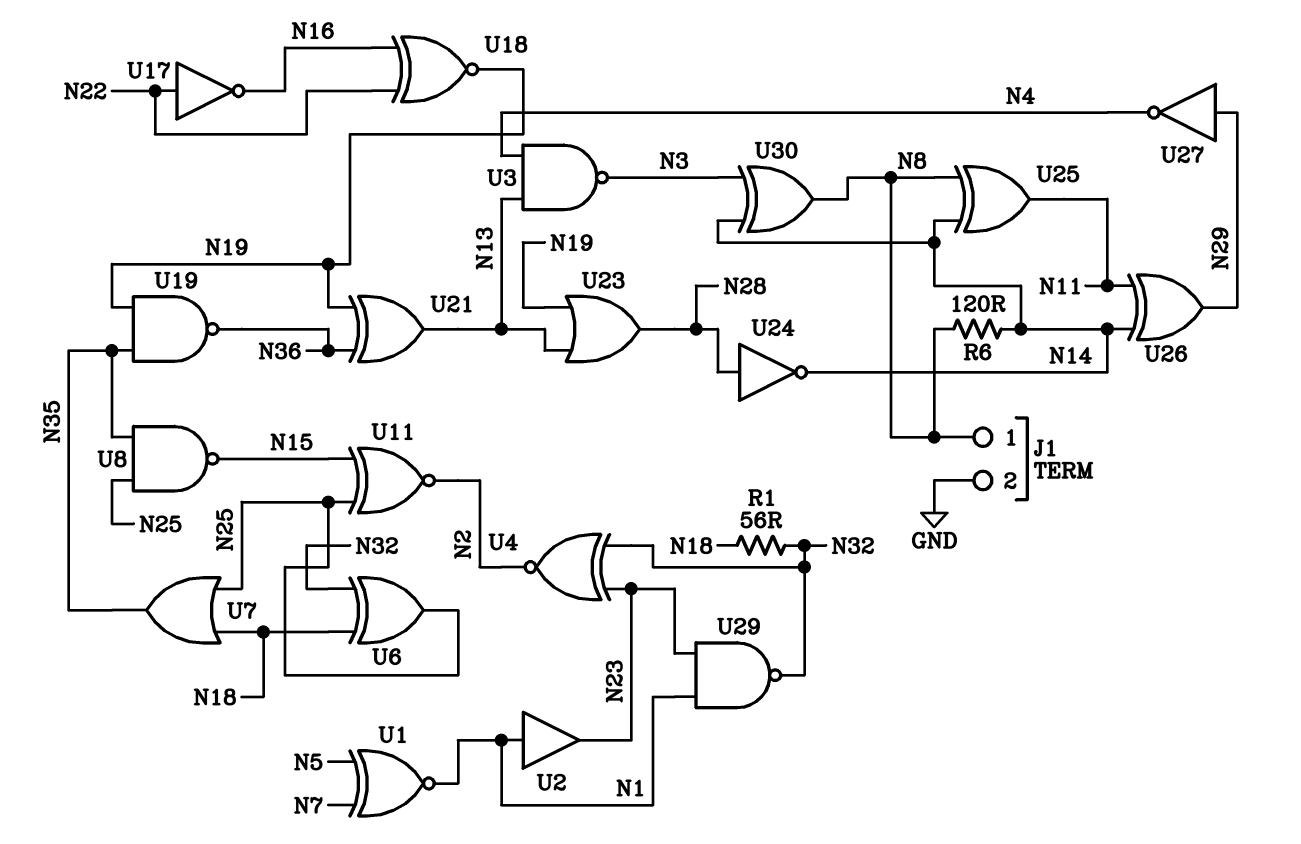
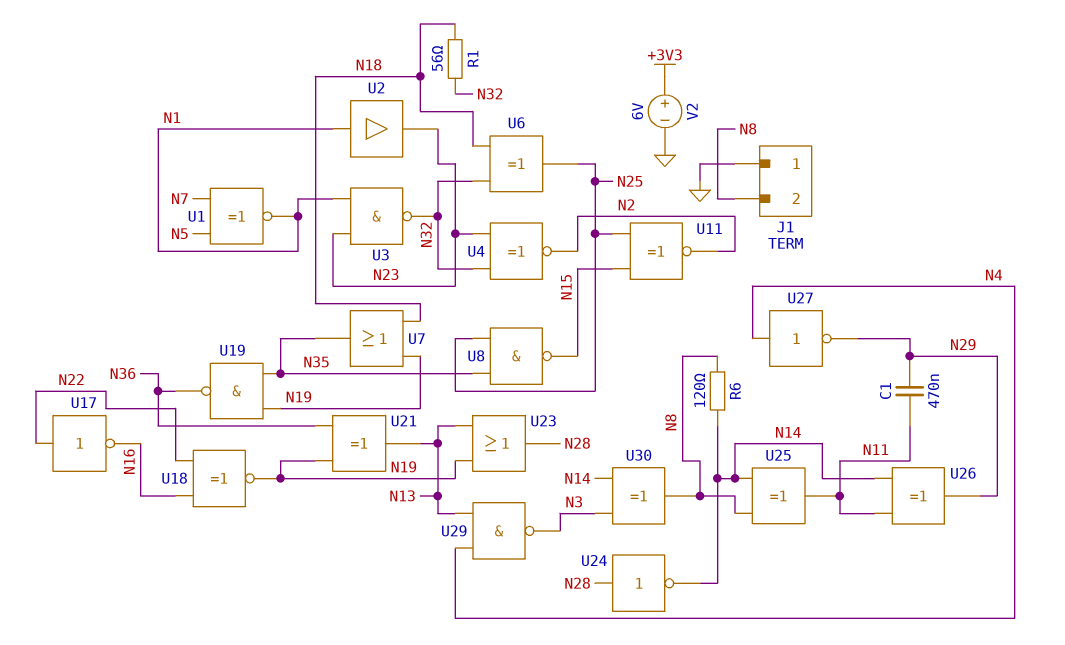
C1: none -> 470nF (N11, N29)
J1 pin 1: N8 -> GND
J1 pin 2: GND -> N8
U3: NAND (in N4, in N13, out N3) -> NAND (in N1, in N23, out N32)
U7: OR (in N18, in N25, out N35) -> OR (in N18, in N19, out N35)
U27: NOT (in N29, out N4) -> NOT (in N4, out N29)
U29: NAND (in N1, in N23, out N32) -> NAND (in N4, in N13, out N3)
V2: none -> 6V (plus +3V3, minus GND)

